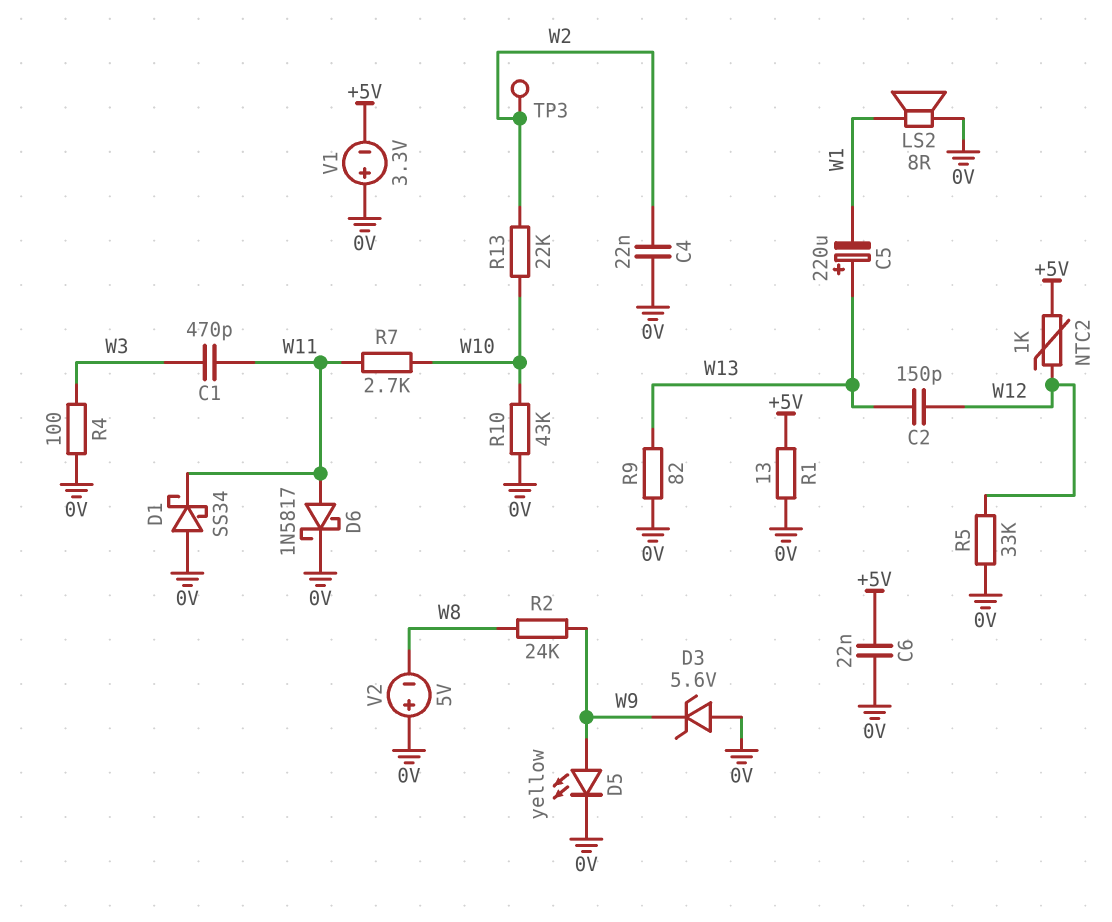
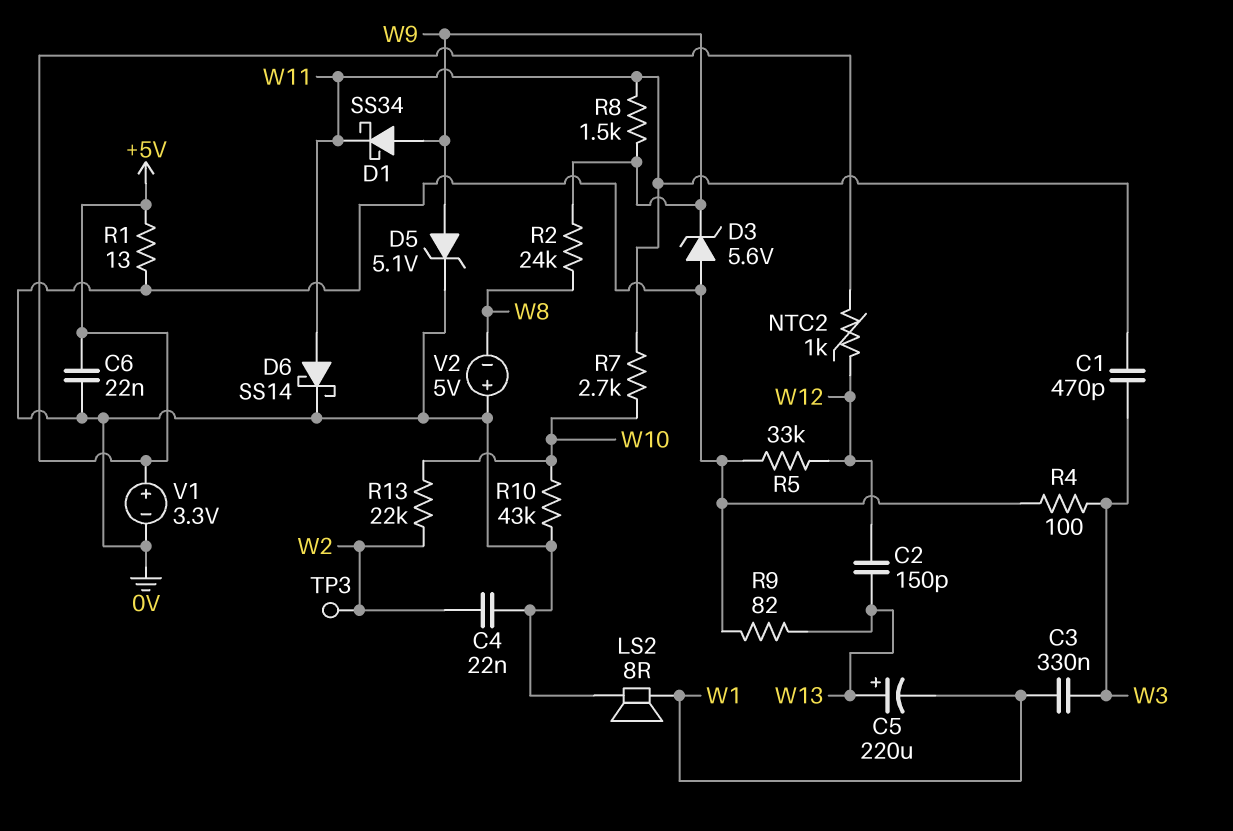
C3: none -> 330nF (W1, W3)
D1: schottky SS34 (A 0V, K W11) -> schottky SS34 (A W9, K W11)
D5: LED yellow (A W9, K 0V) -> zener 5.1V (A W9, K 0V)
D6: schottky 1N5817 (A W11, K 0V) -> schottky SS14 (A W11, K 0V)
R8: none -> 1.5k (W9, W11)
V1: 3.3V (plus 0V, minus +5V) -> 3.3V (plus +5V, minus 0V)

